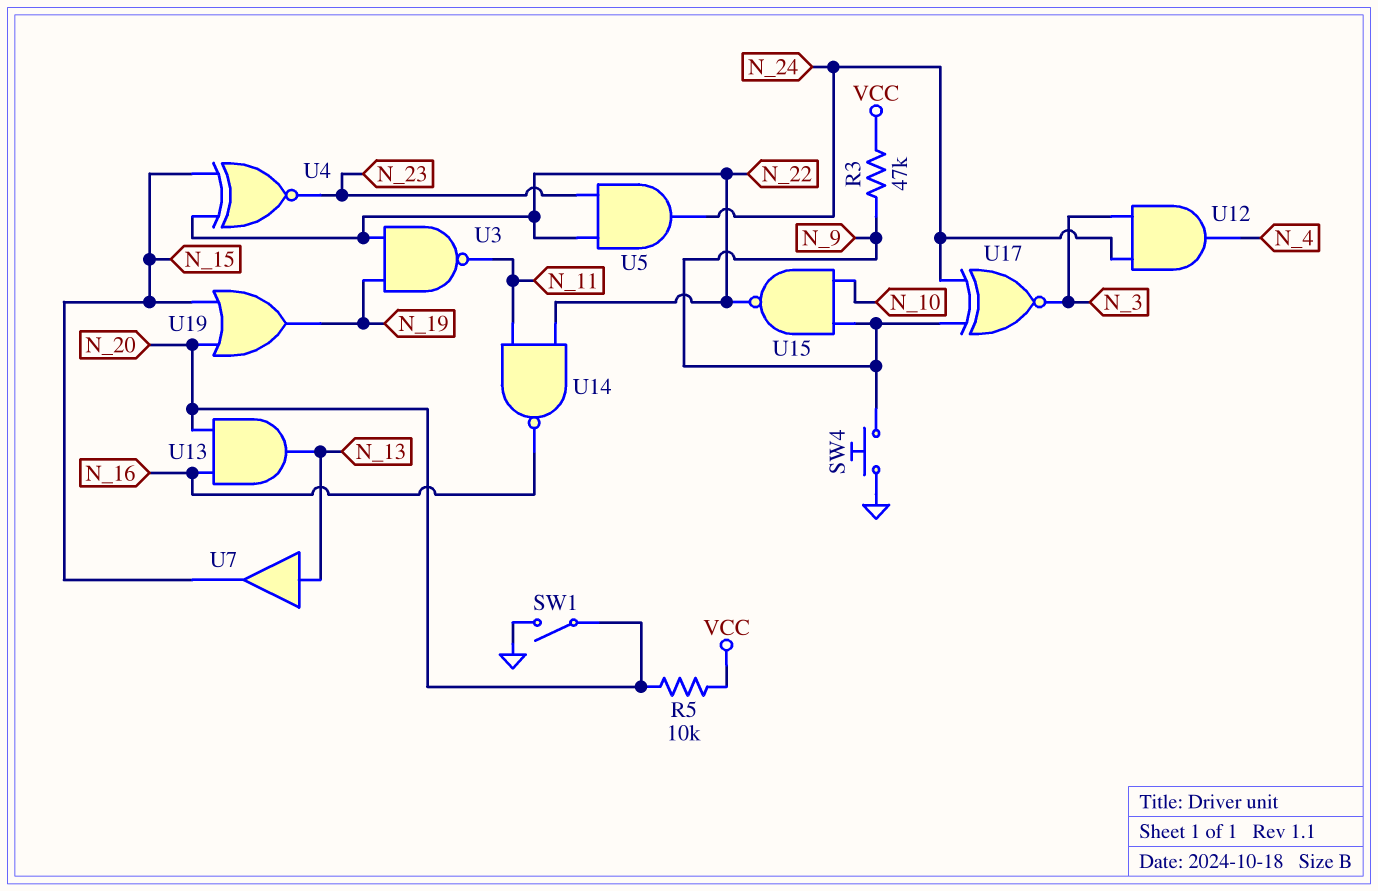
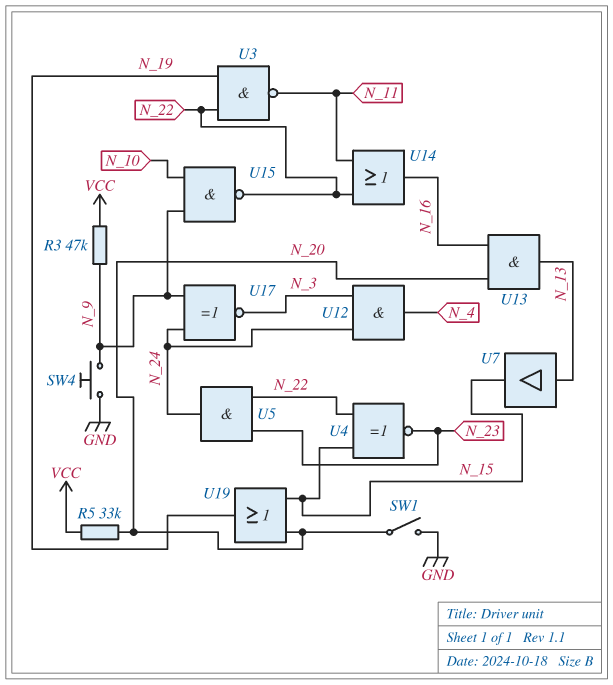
R5: 10k (N_20, VCC) -> 33k (N_20, VCC)
U14: NAND (in N_11, in N_22, out N_16) -> OR (in N_11, in N_22, out N_16)

